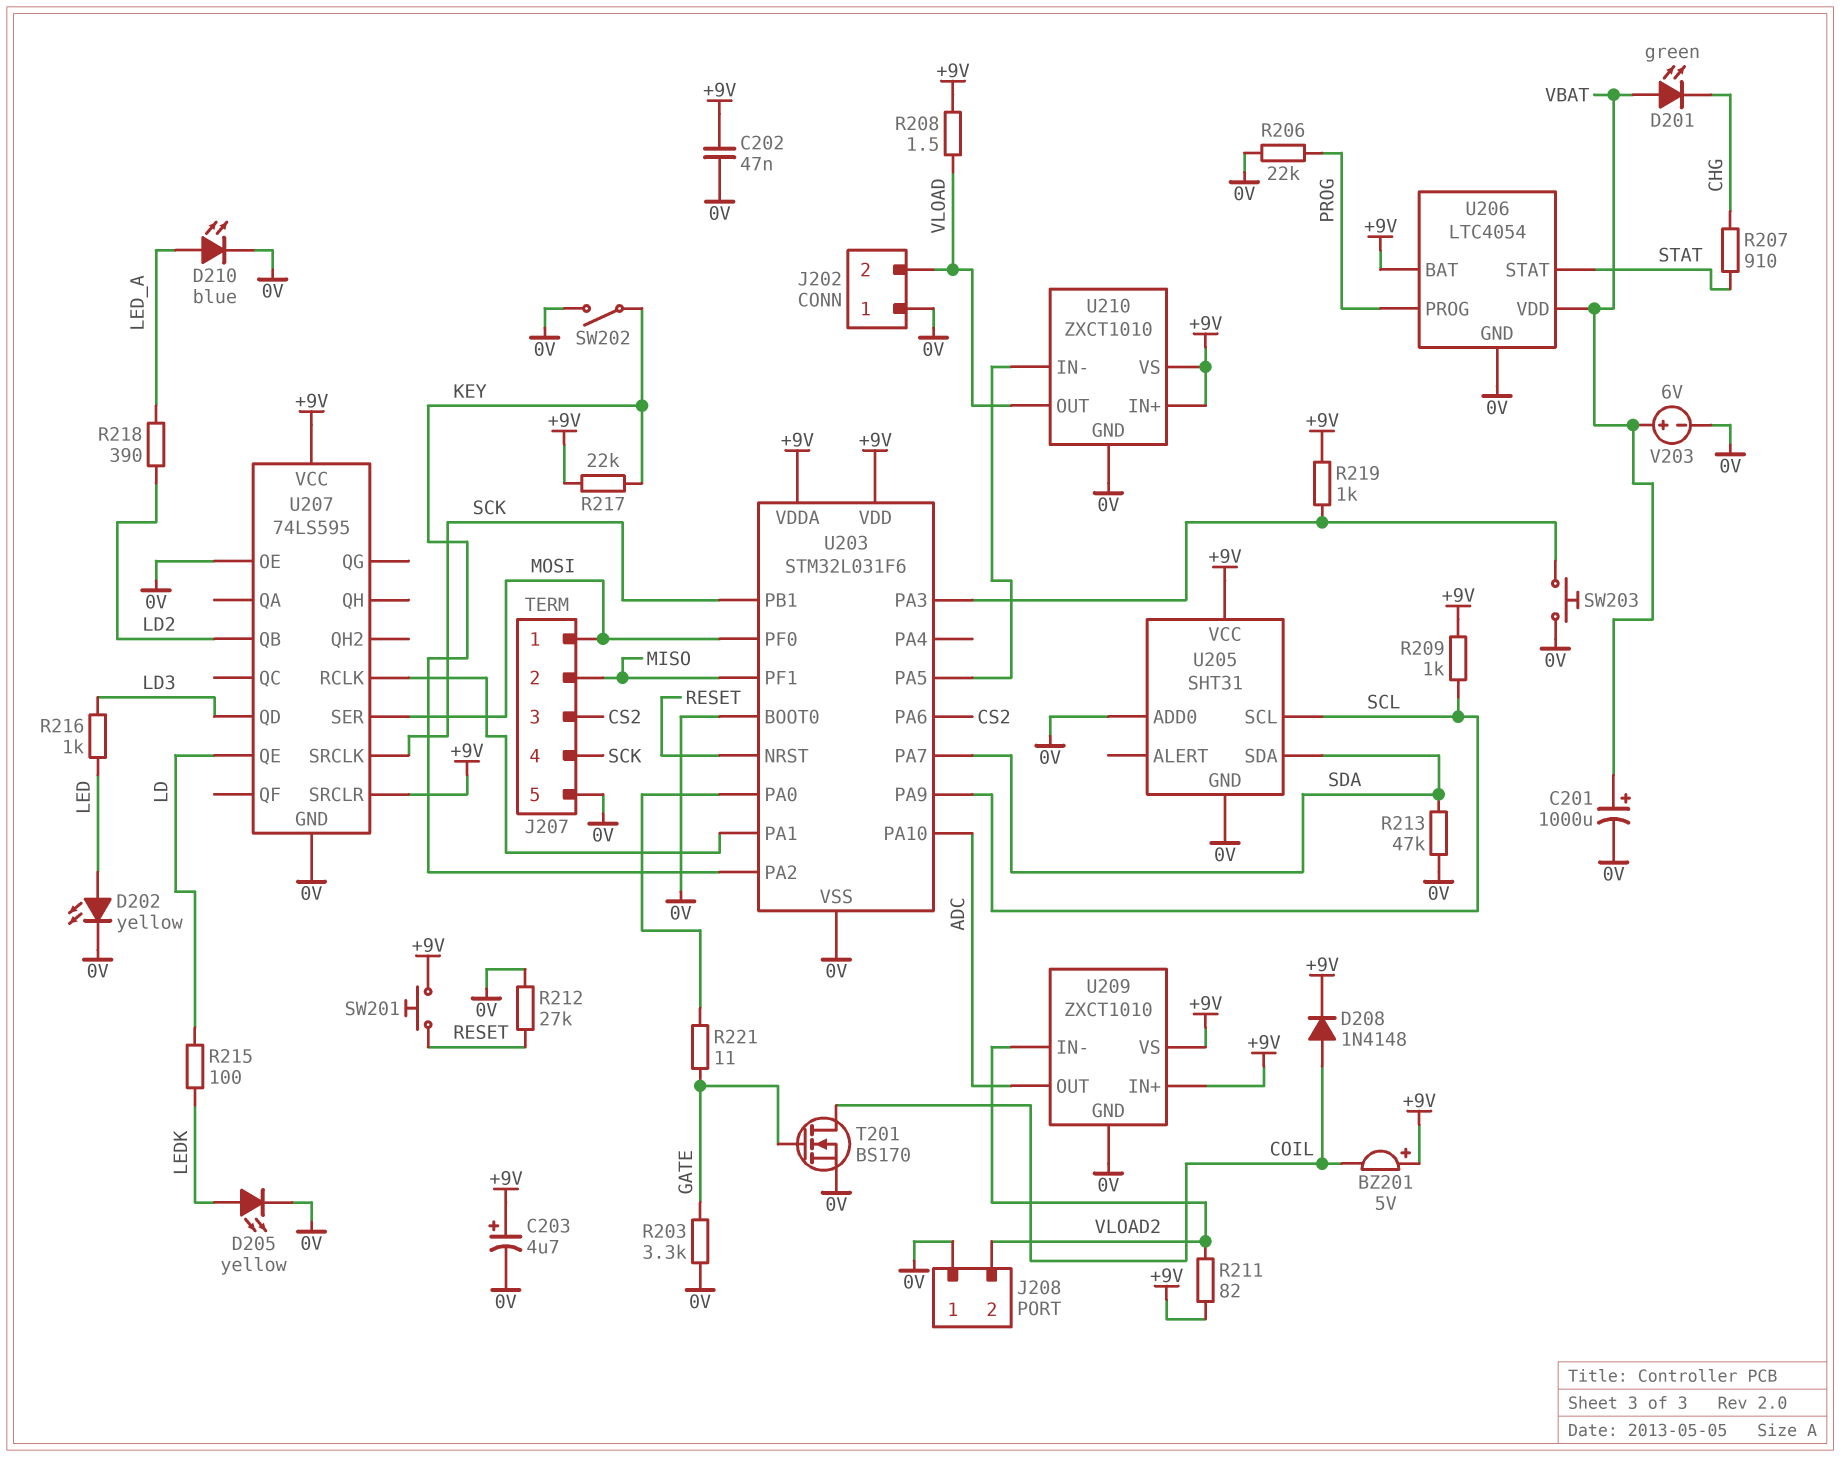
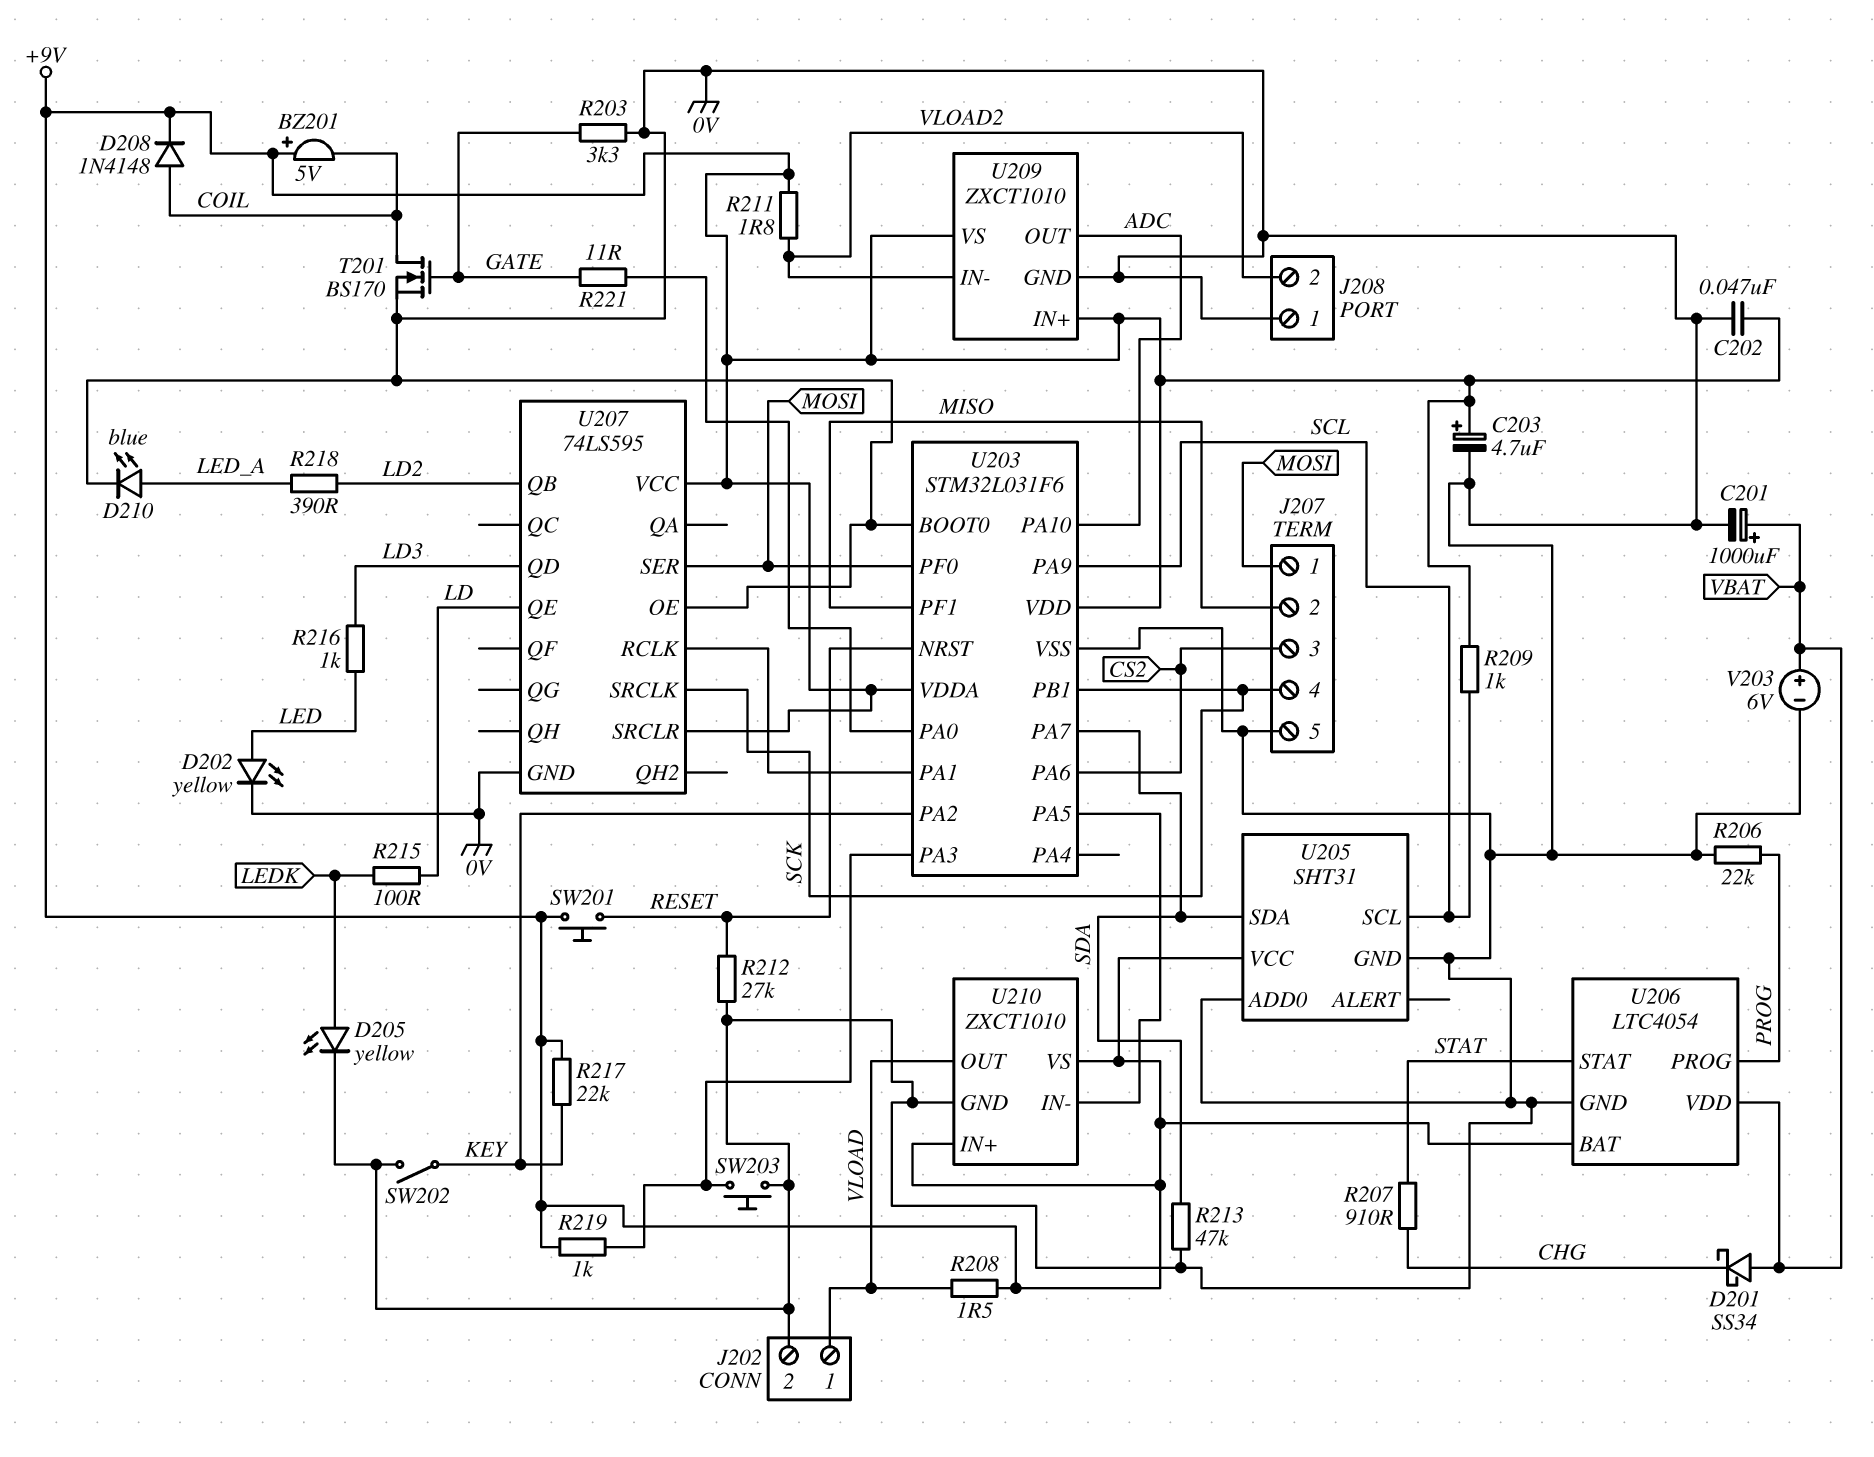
D201: LED green (A VBAT, K CHG) -> schottky SS34 (A VBAT, K CHG)
J202 pin 1: 0V -> VLOAD
J202 pin 2: VLOAD -> 0V
R211: 82 (+9V, VLOAD2) -> 1.8 (+9V, VLOAD2)

